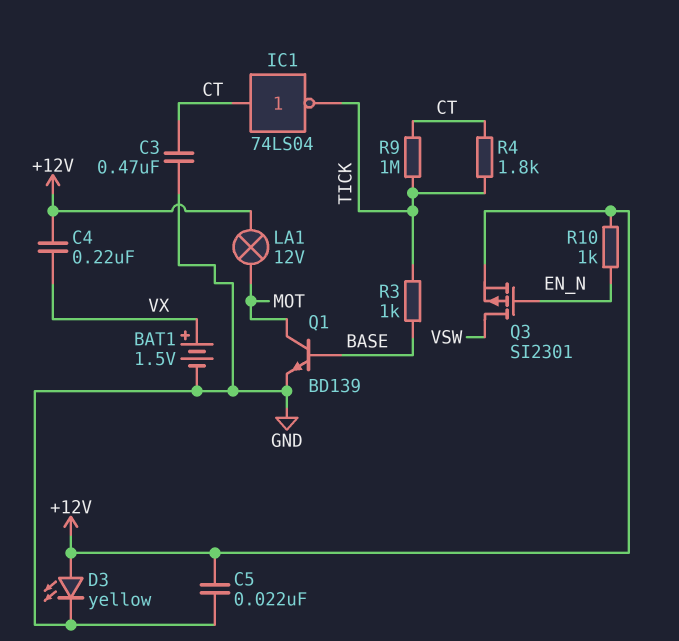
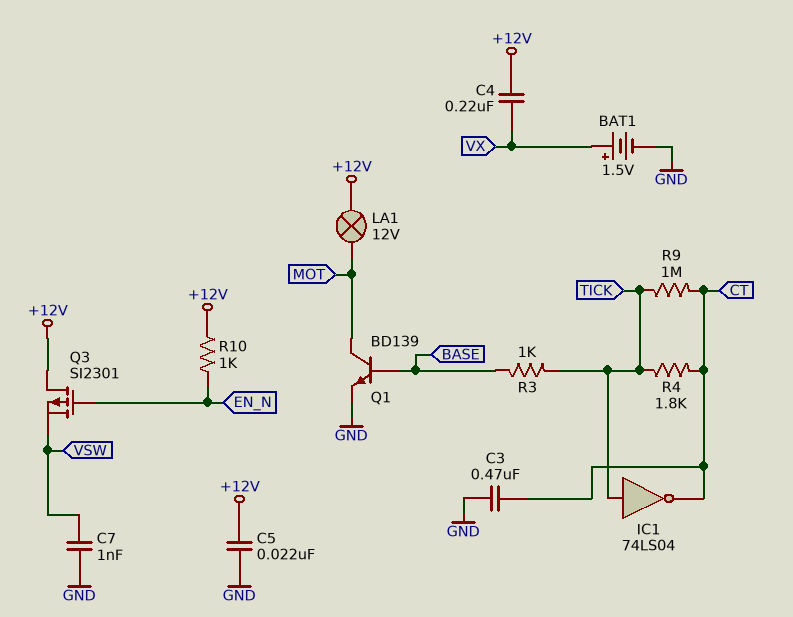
C7: none -> 1nF (GND, VSW)
D3: LED yellow (A +12V, K GND) -> none
IC1: NOT 74LS04 (in CT, out TICK) -> NOT 74LS04 (in TICK, out CT)
Q3: PMOS SI2301 (G EN_N, D VSW, S +12V) -> PMOS SI2301 (G EN_N, D +12V, S VSW)

